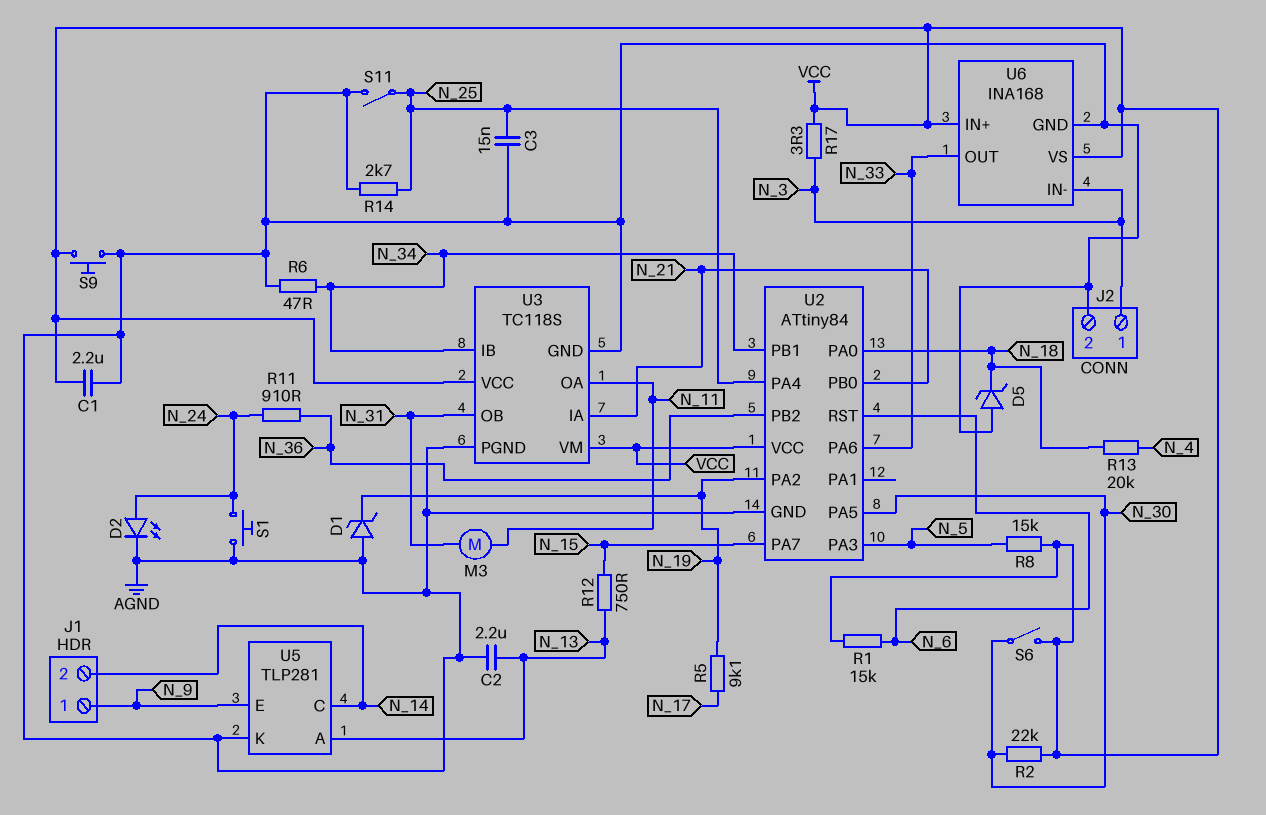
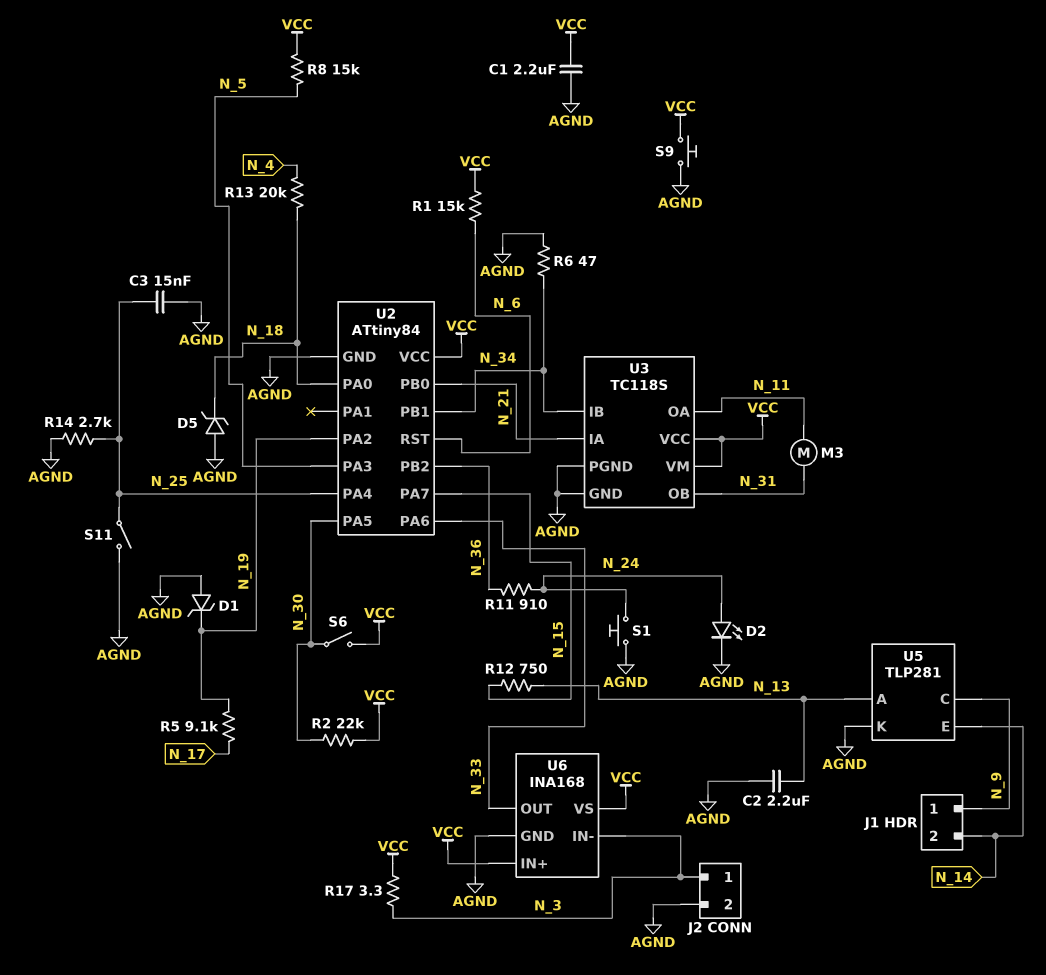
U5 pin C: N_14 -> N_9
U5 pin E: N_9 -> N_14

